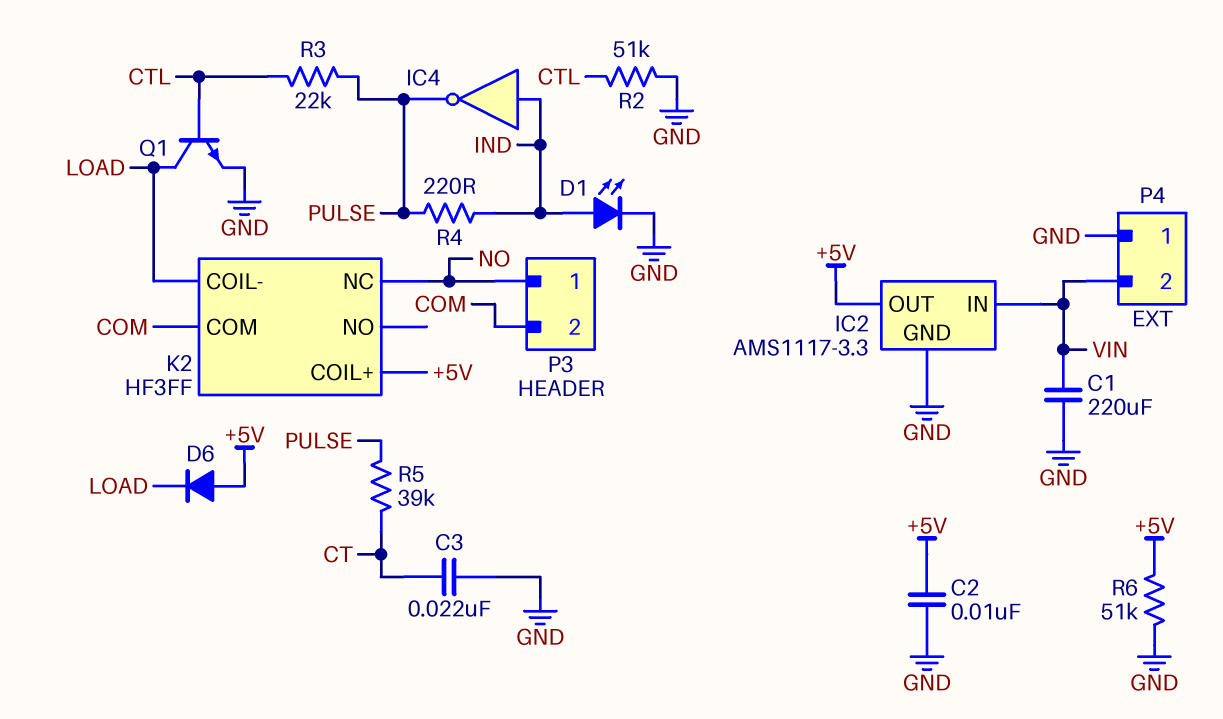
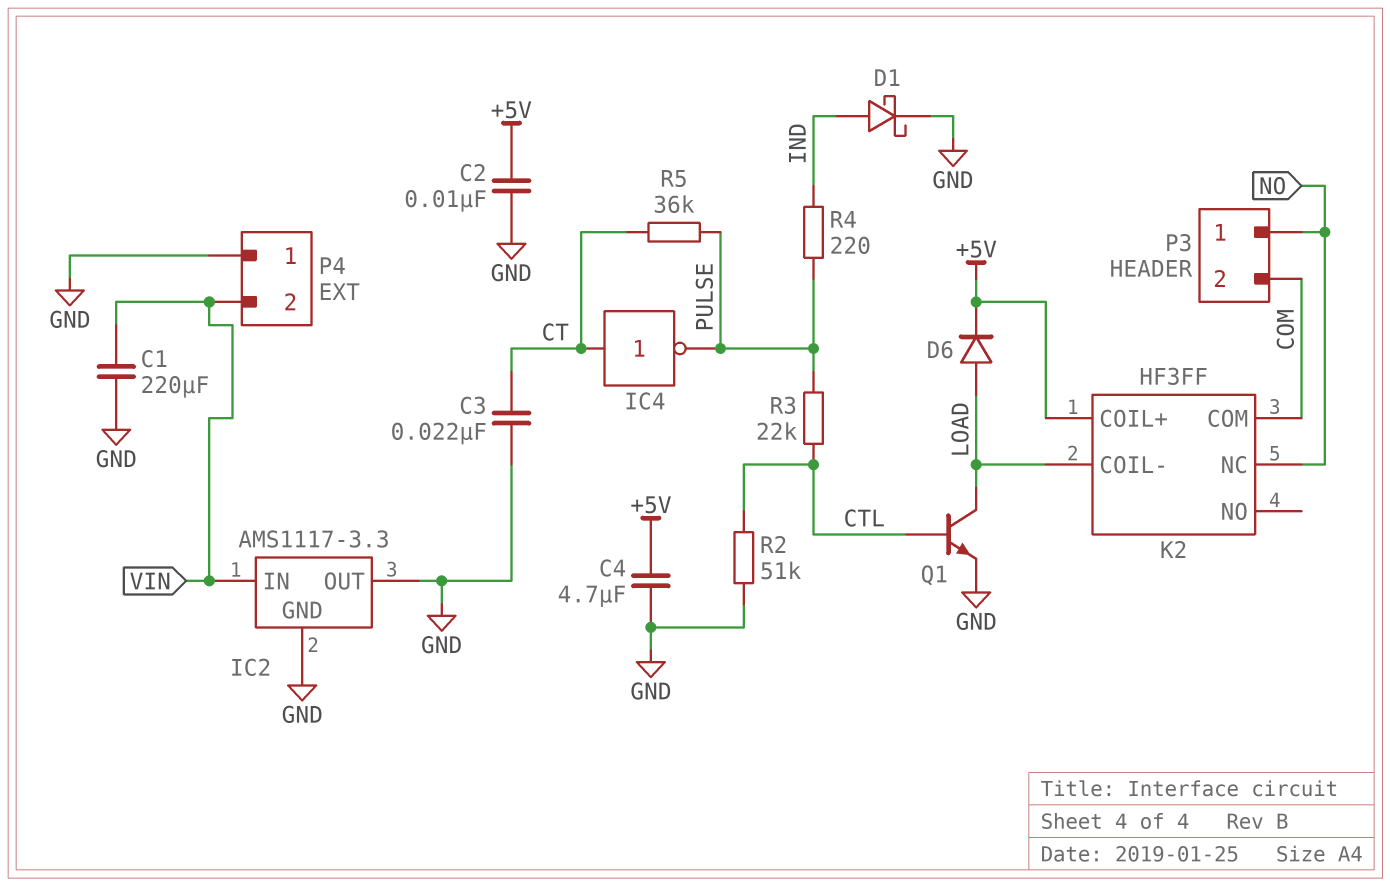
C4: none -> 4.7uF (+5V, GND)
D1: LED (A IND, K GND) -> schottky (A IND, K GND)
D6: diode (A +5V, K LOAD) -> diode (A LOAD, K +5V)
IC2 pin OUT: +5V -> GND
IC4: NOT (in IND, out PULSE) -> NOT (in CT, out PULSE)
R5: 39k (CT, PULSE) -> 36k (CT, PULSE)
R6: 51k (+5V, GND) -> none

